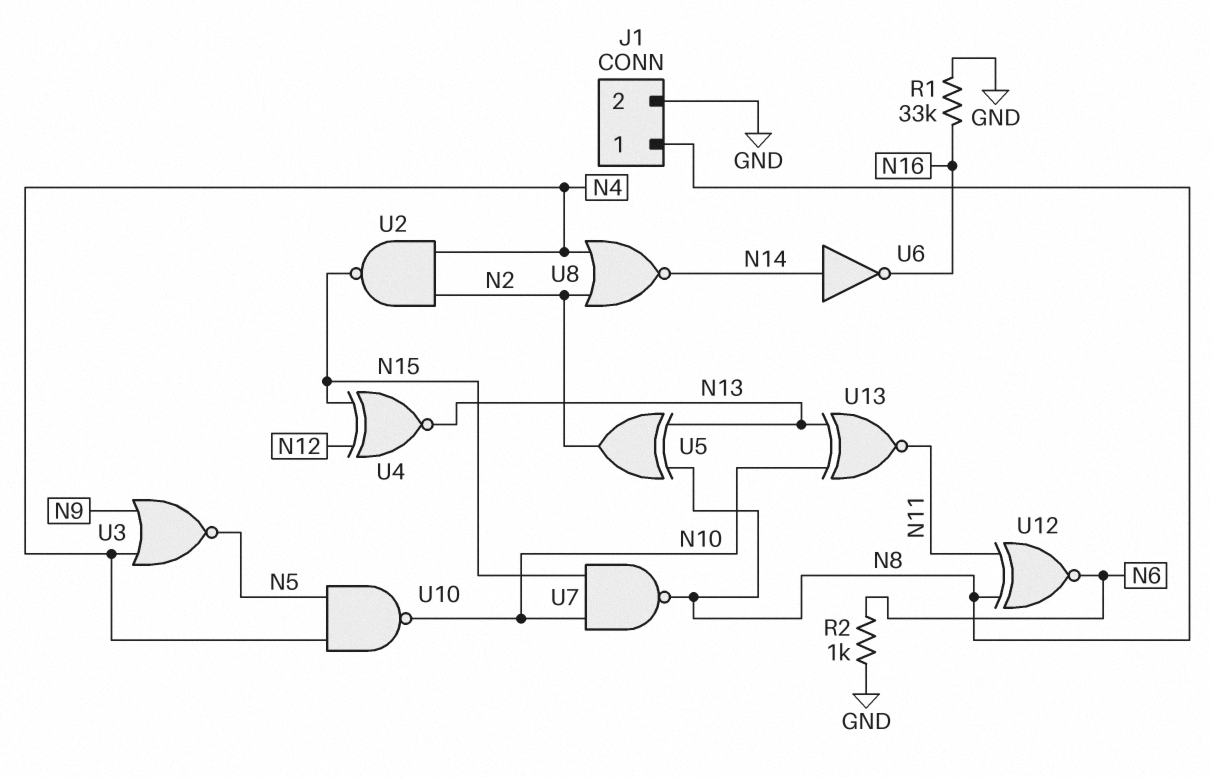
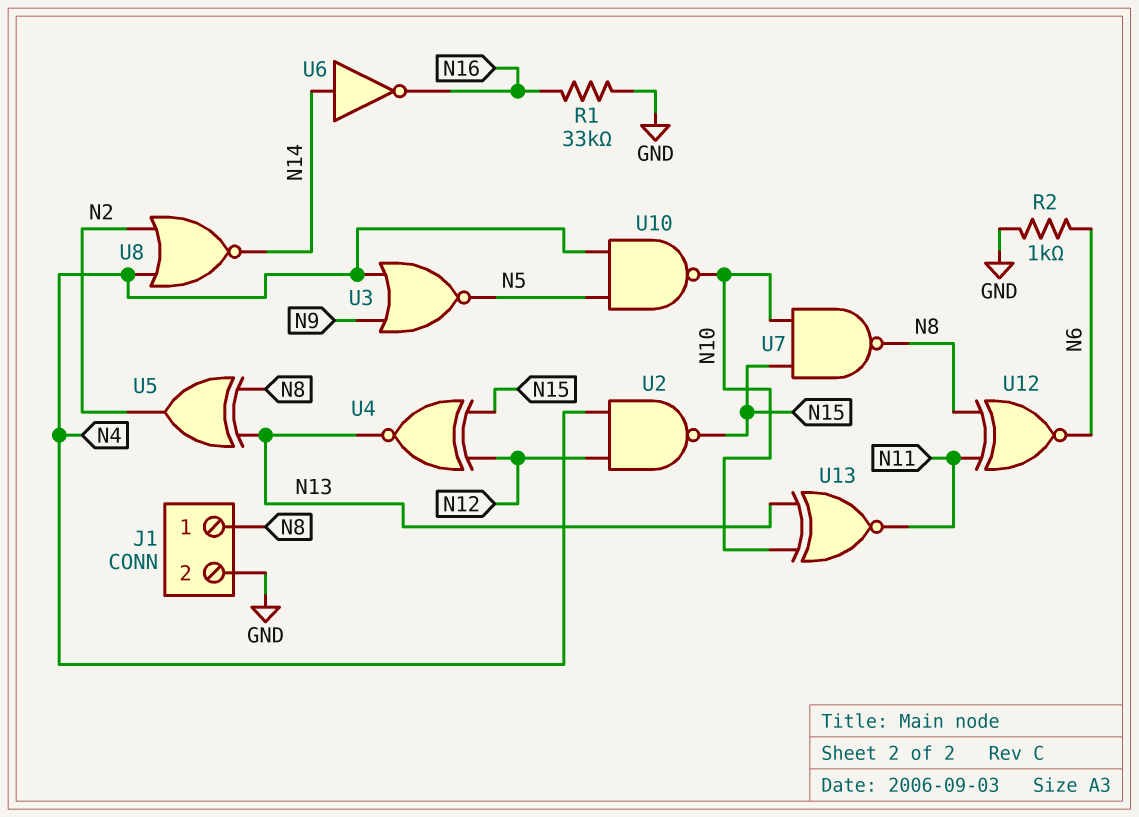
U2: NAND (in N2, in N4, out N15) -> NAND (in N4, in N12, out N15)

